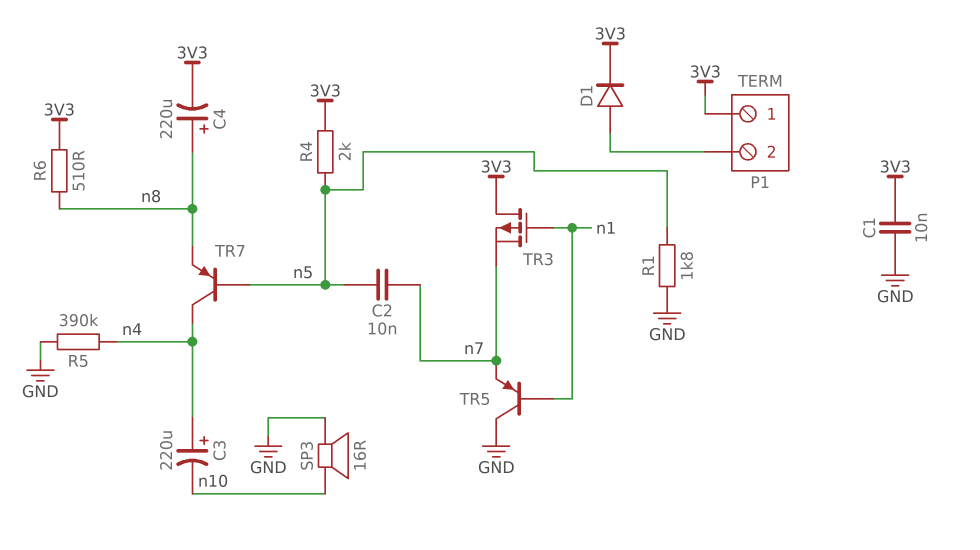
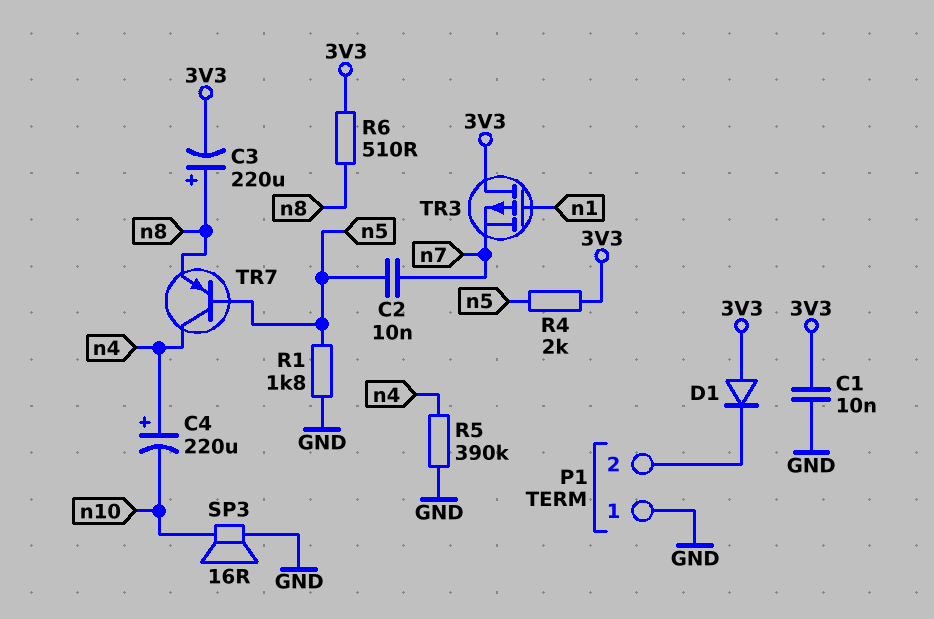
C3: 220uF (plus n4, minus n10) -> 220uF (plus n8, minus 3V3)
C4: 220uF (plus n8, minus 3V3) -> 220uF (plus n4, minus n10)
D1: diode (A P1/2, K 3V3) -> diode (A 3V3, K P1/2)
P1 pin 1: 3V3 -> GND
TR5: PNP (B n1, C GND, E n7) -> none

